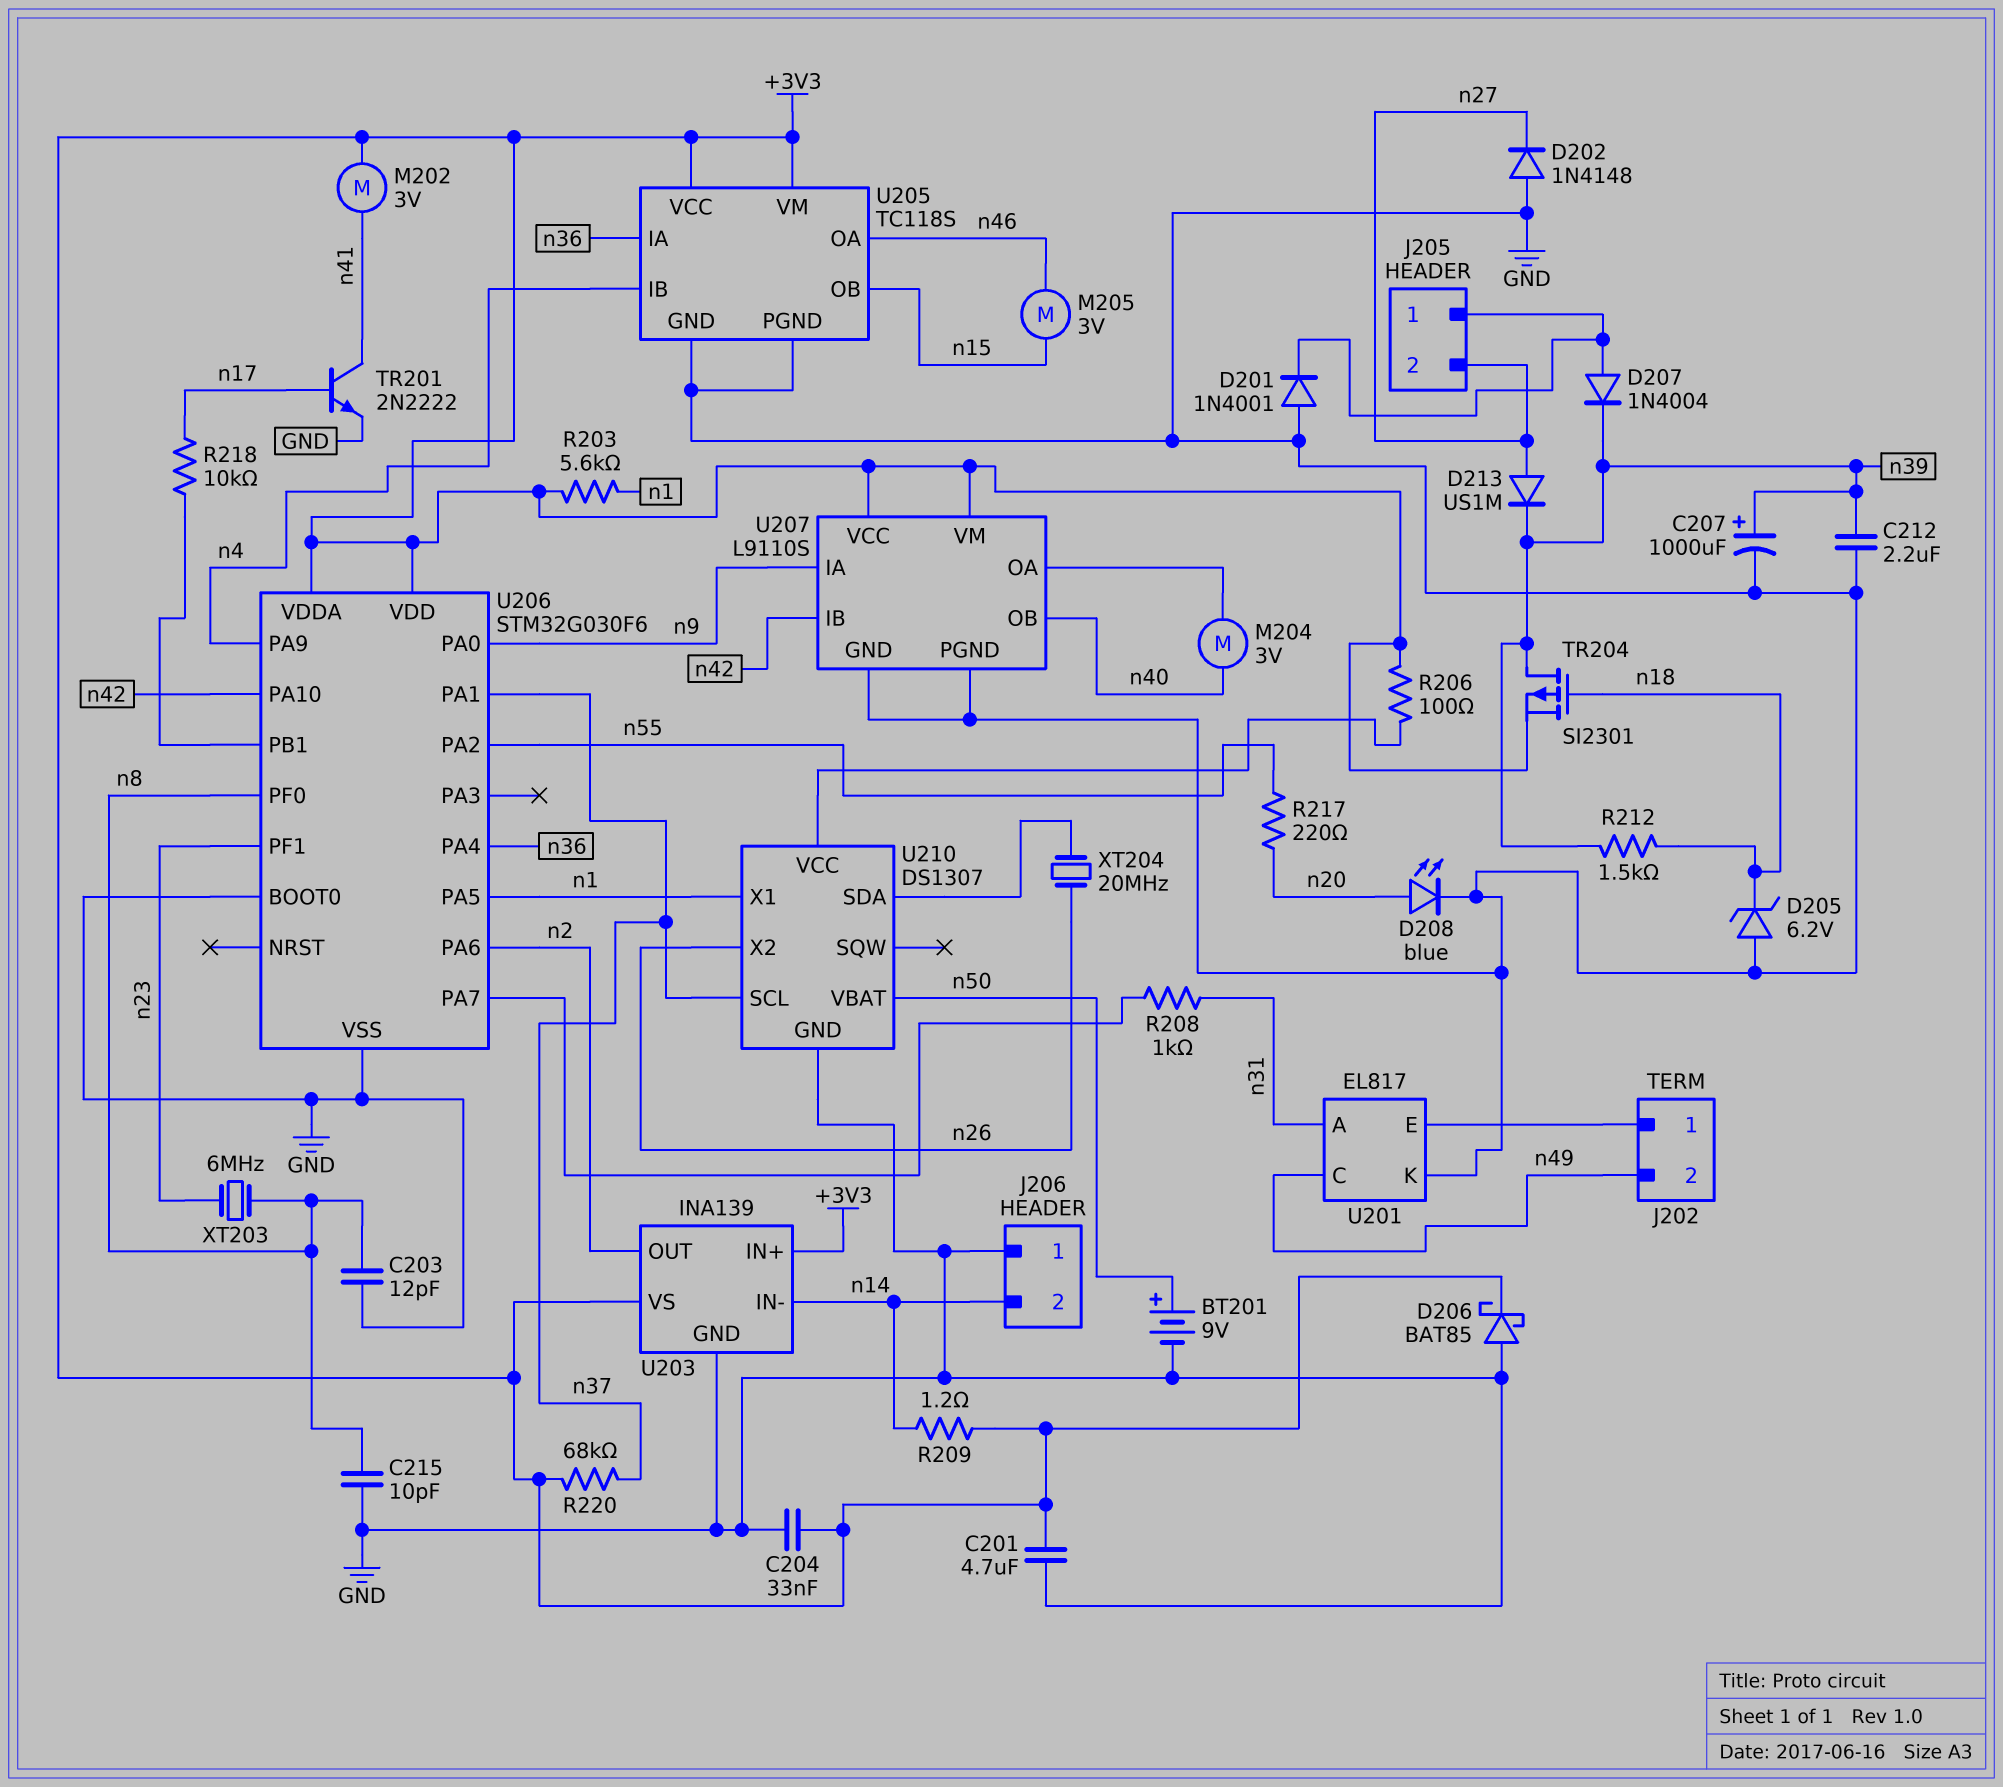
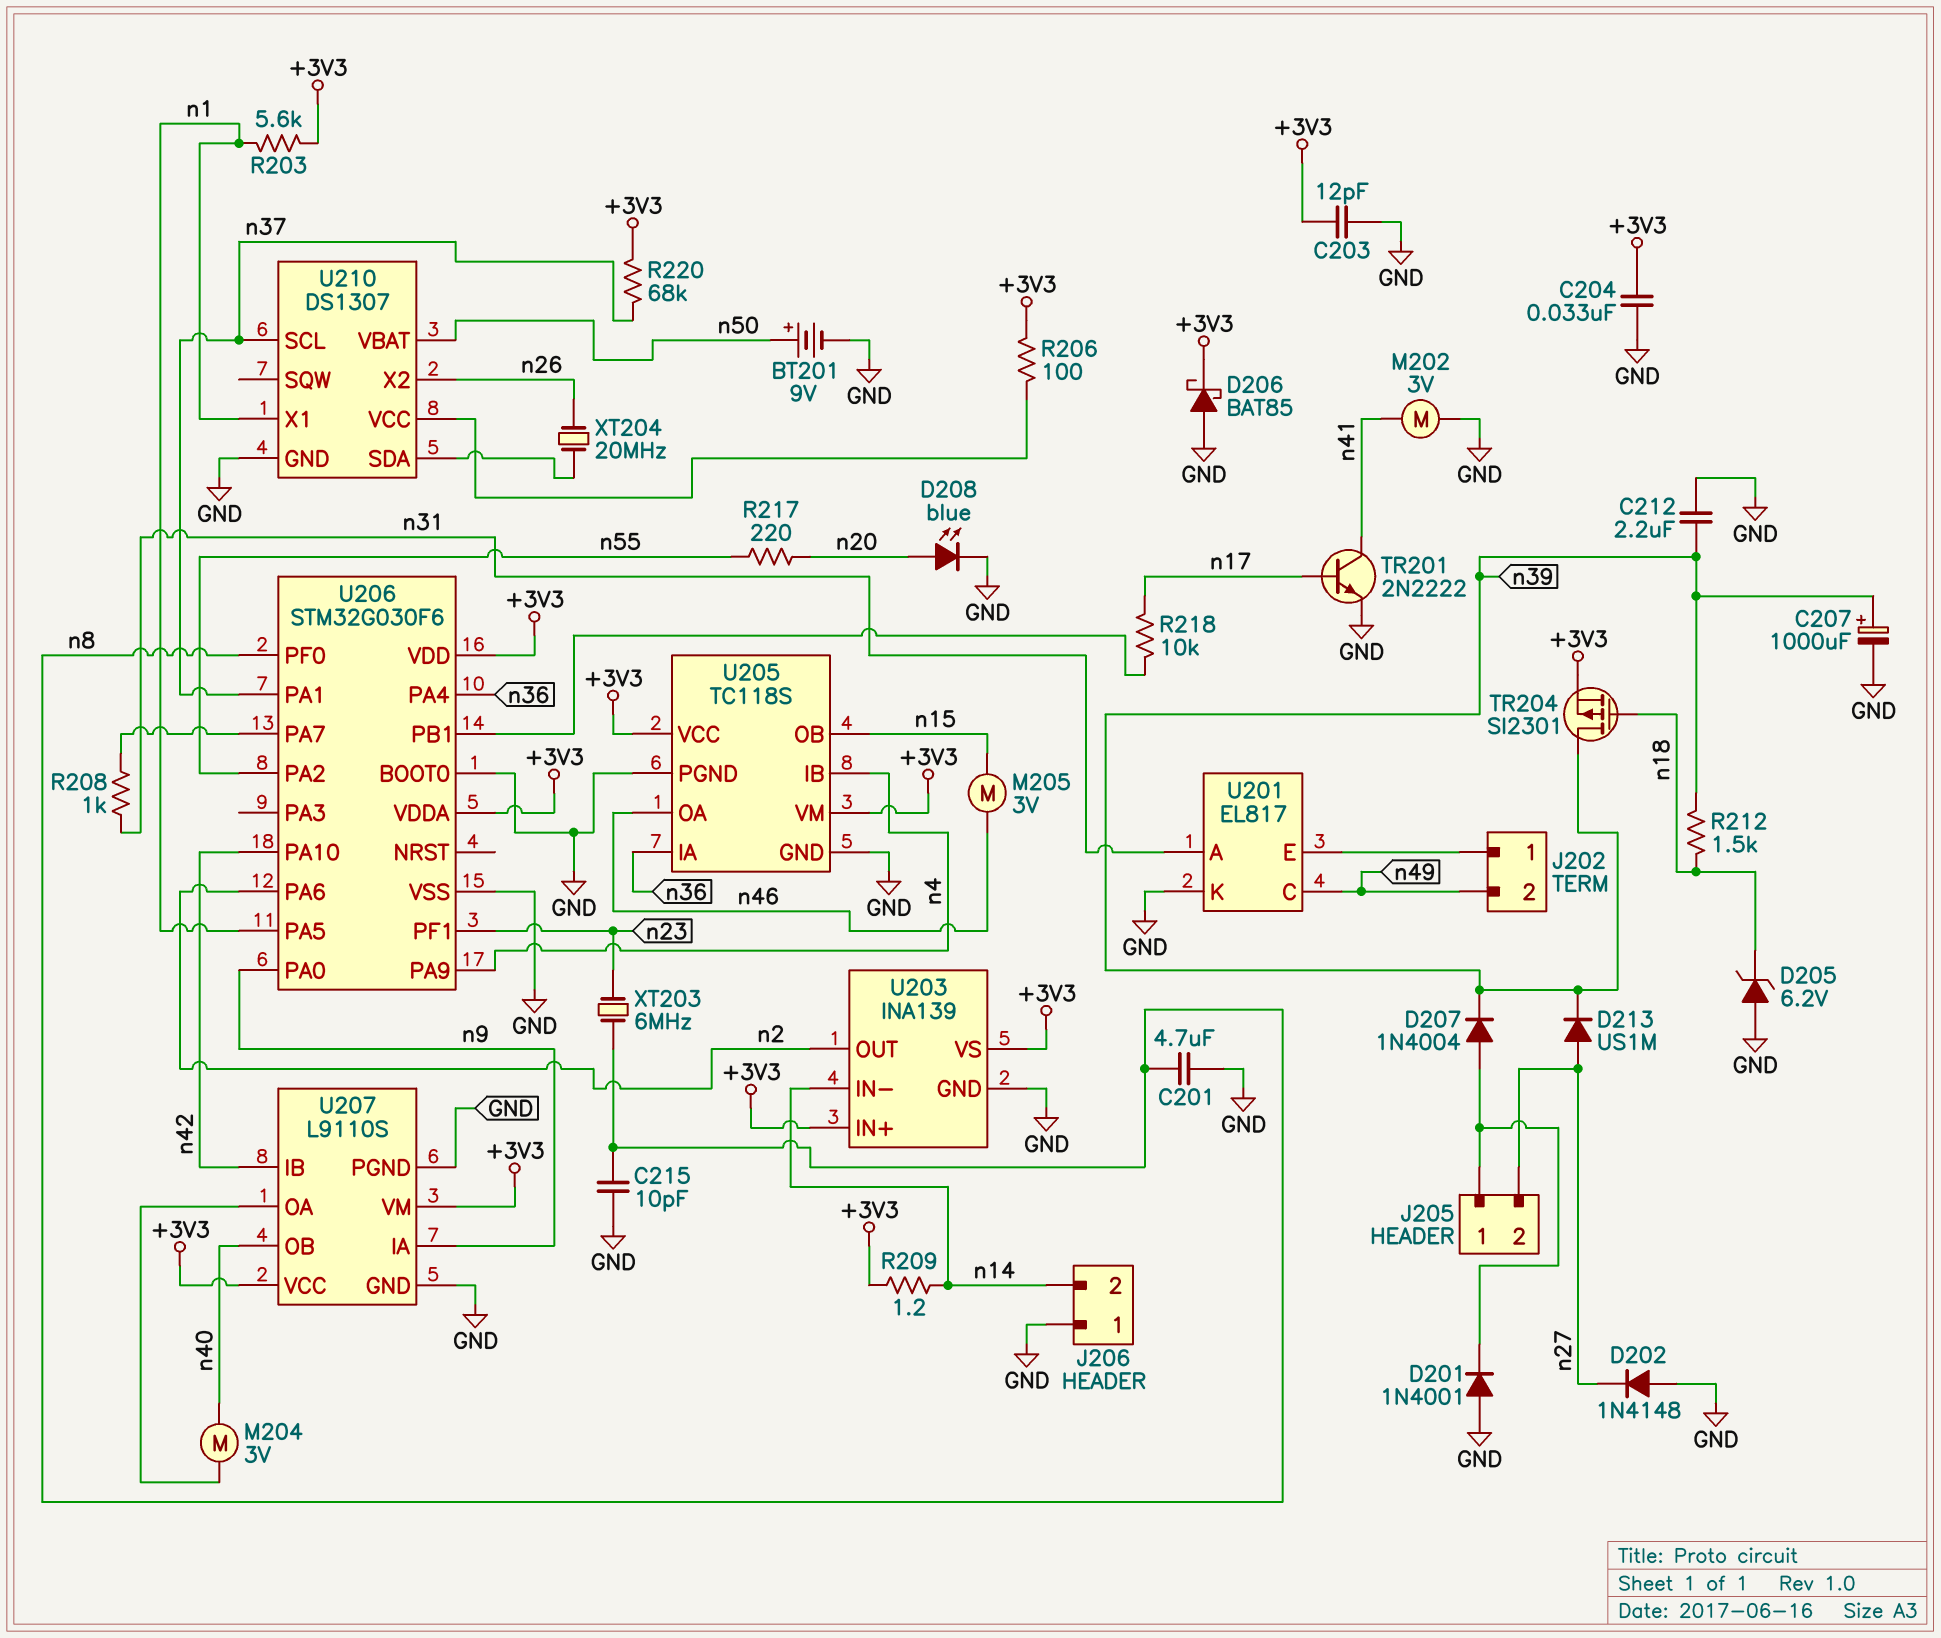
C201: 4.7uF (+3V3, GND) -> 4.7uF (GND, n8)
C203: 12pF (GND, n8) -> 12pF (+3V3, GND)
M202: motor 3V (+3V3, n41) -> motor 3V (GND, n41)

